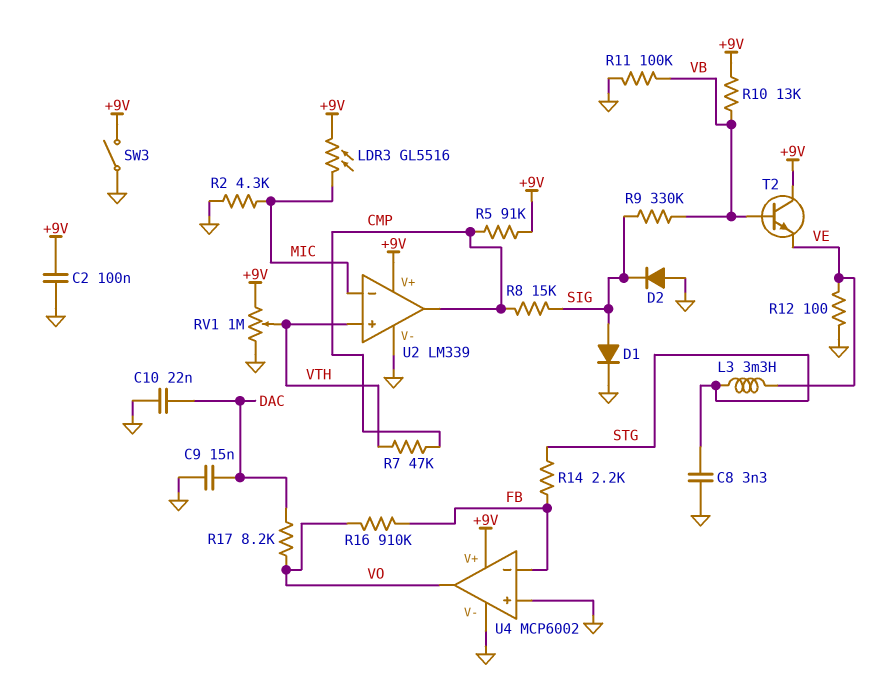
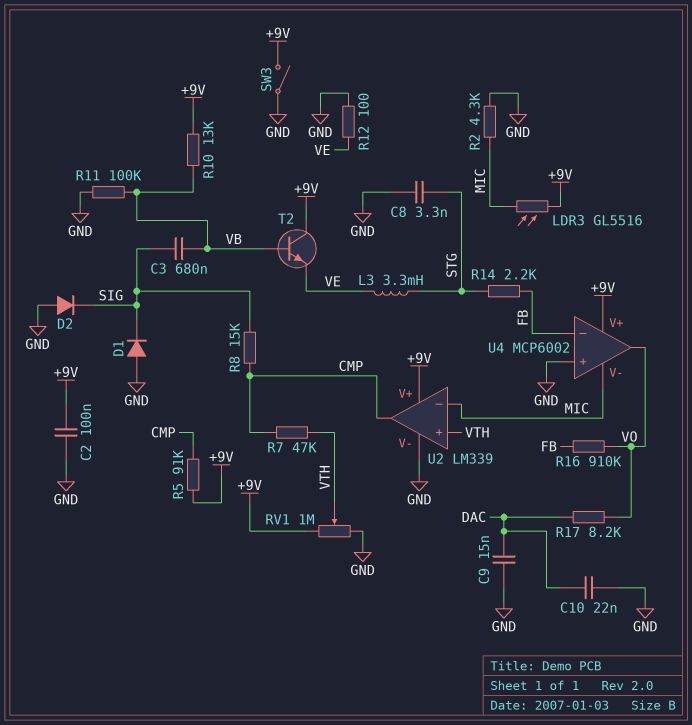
C3: none -> 680nF (SIG, VB)
D1: diode (A SIG, K GND) -> diode (A GND, K SIG)
R9: 330k (SIG, VB) -> none
U4 pin V-: GND -> MIC

